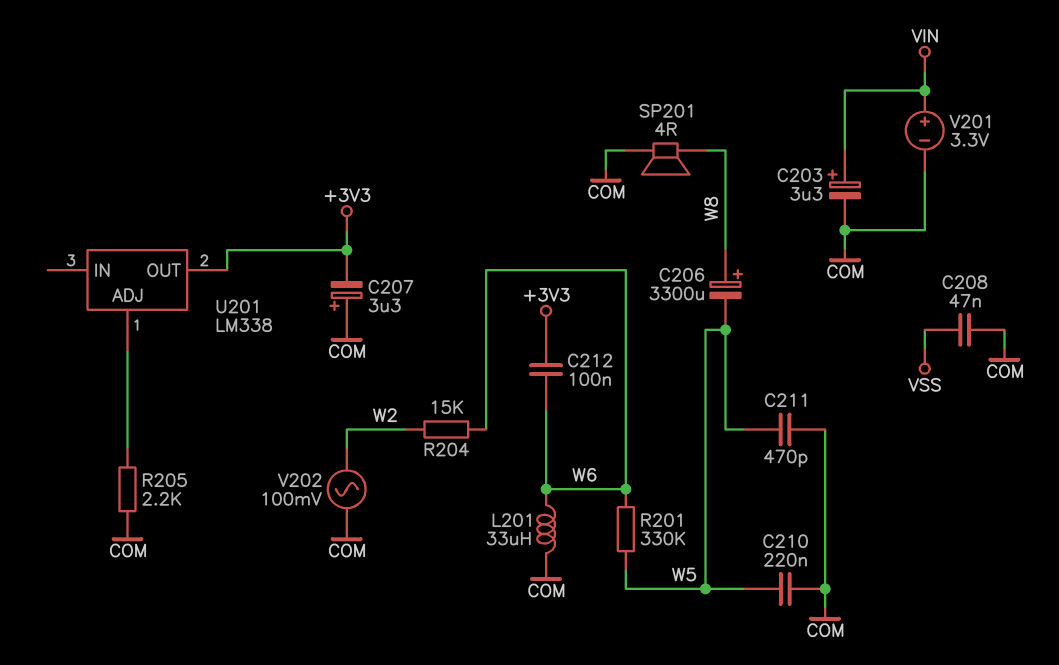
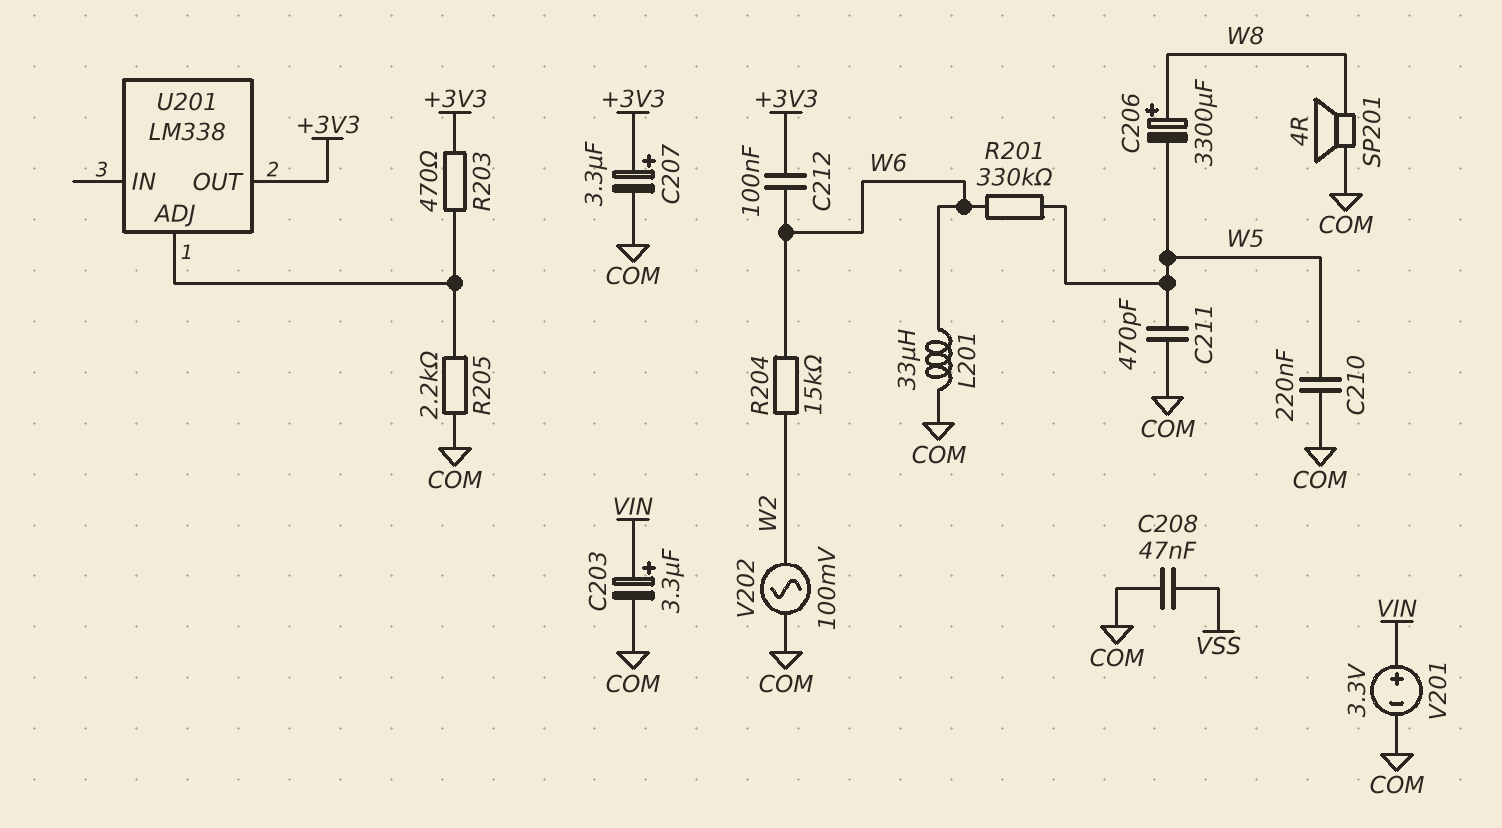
C207: 3.3uF (plus COM, minus +3V3) -> 3.3uF (plus +3V3, minus COM)
R203: none -> 470 (+3V3, U201/ADJ)

